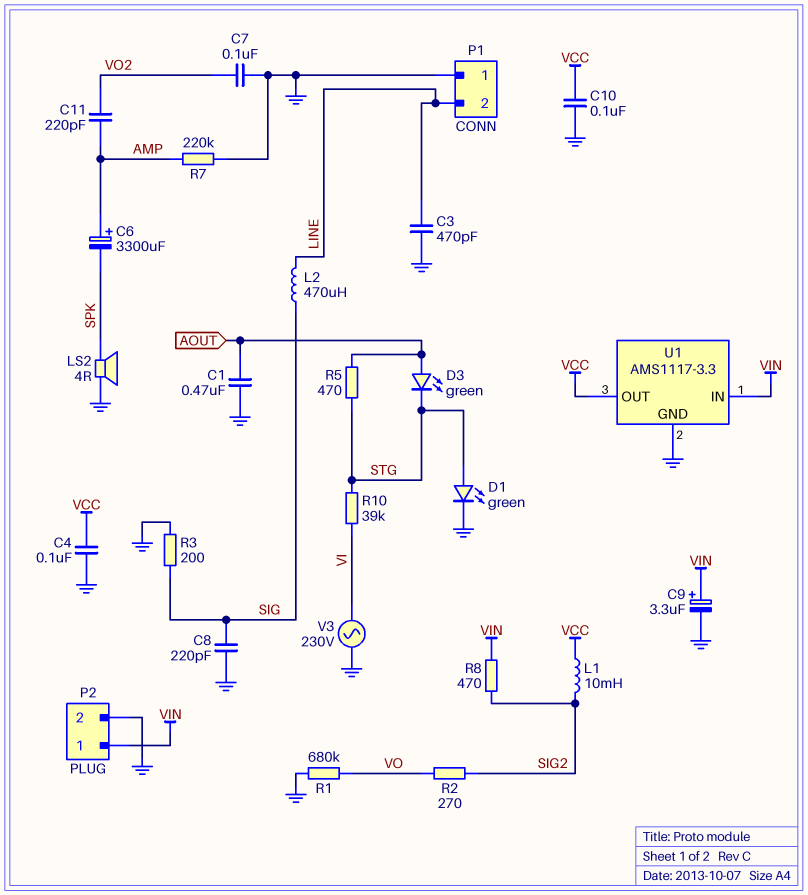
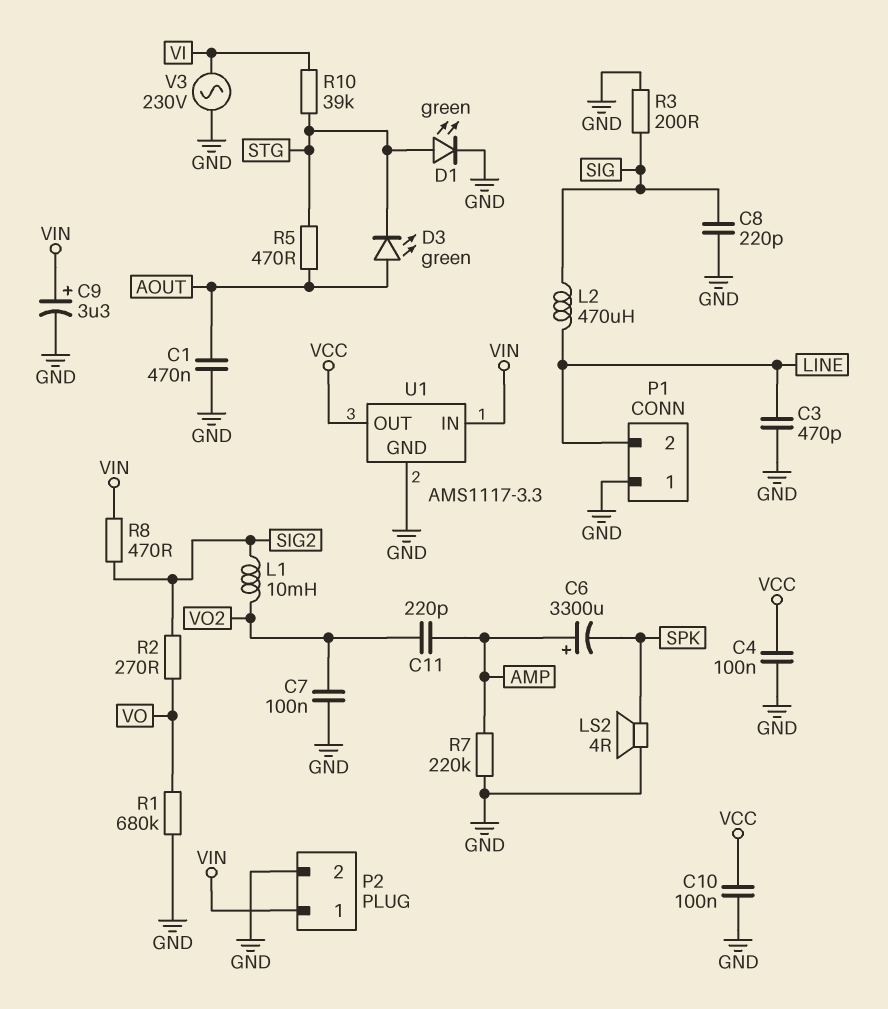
L1: 10mH (SIG2, VCC) -> 10mH (SIG2, VO2)

